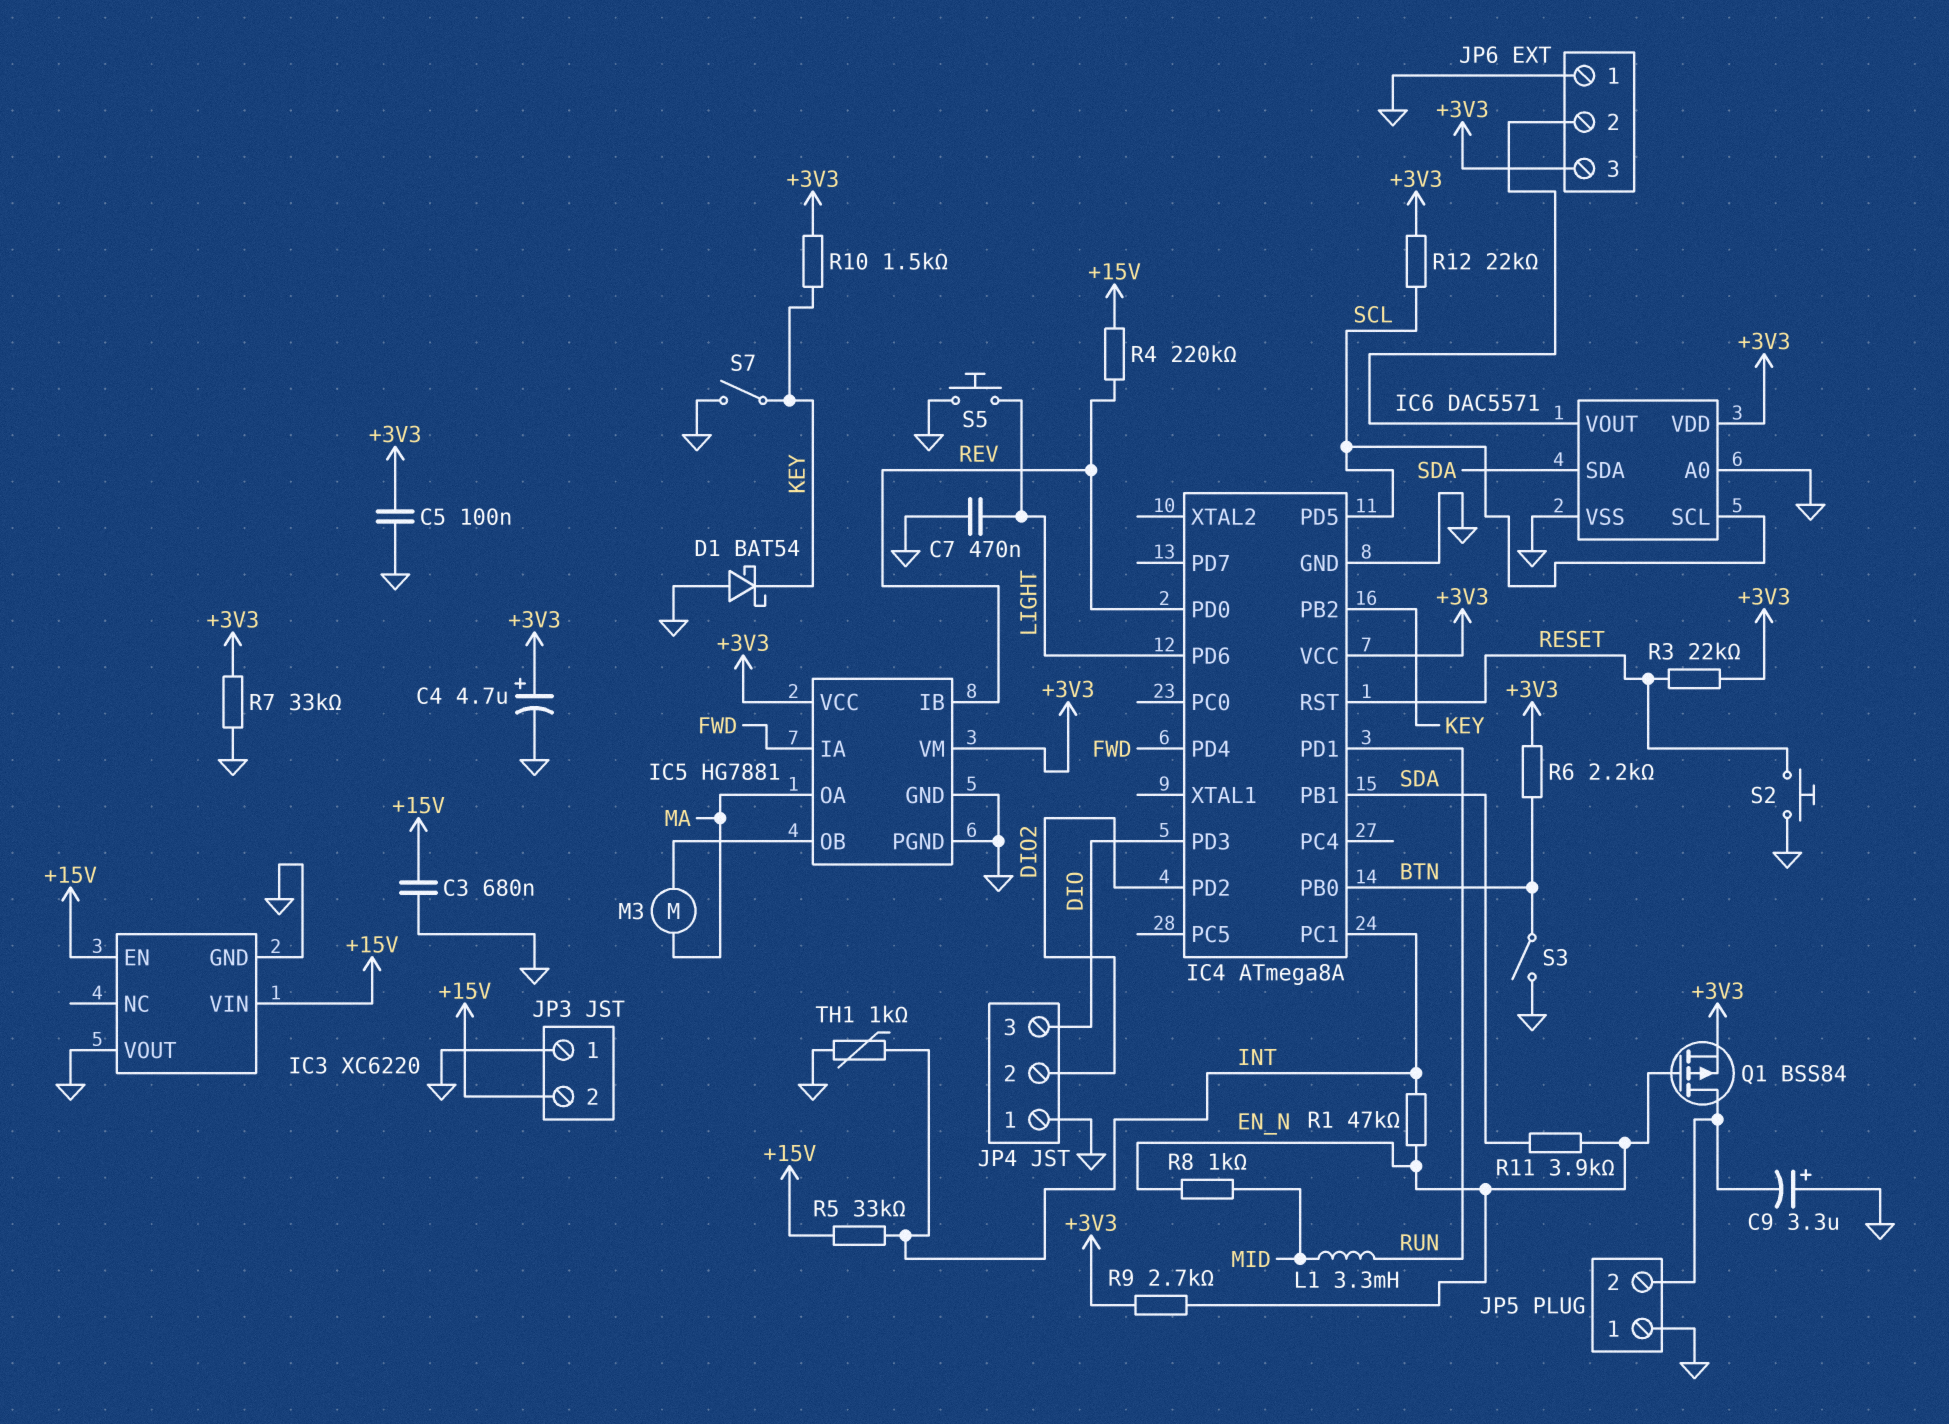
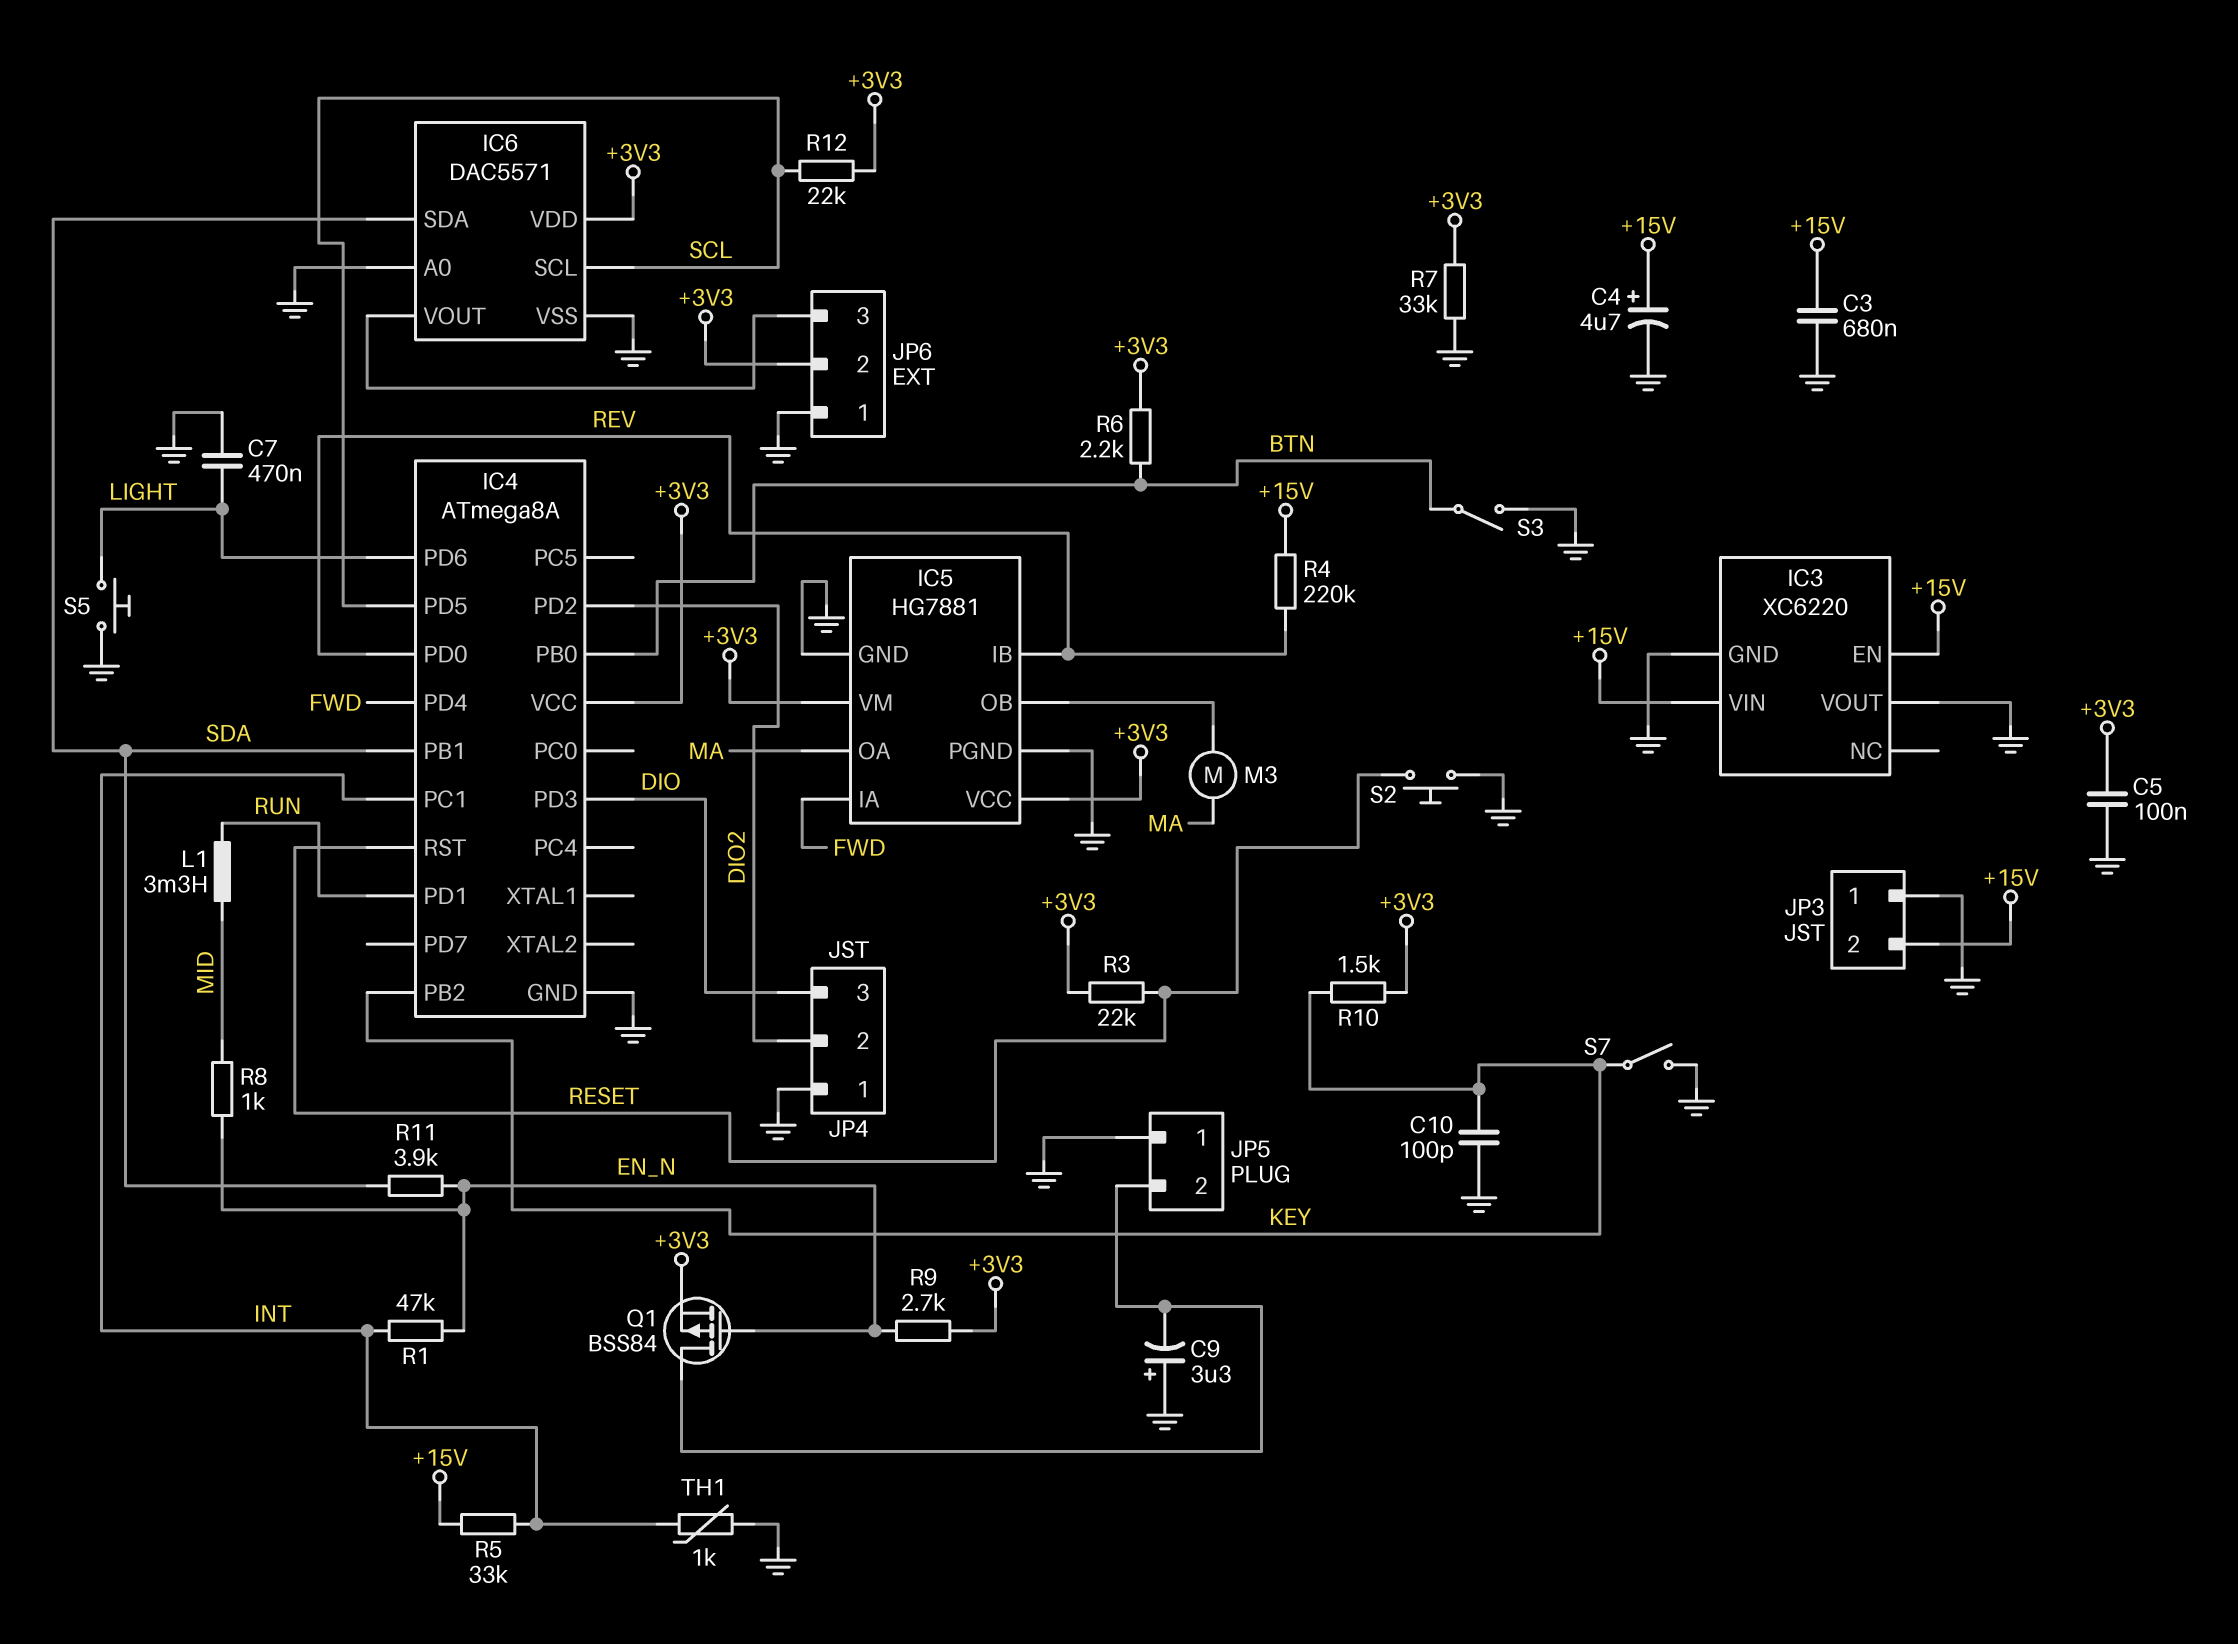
C4: 4.7uF (plus +3V3, minus GND) -> 4.7uF (plus +15V, minus GND)
C10: none -> 100pF (GND, KEY)
D1: schottky BAT54 (A GND, K KEY) -> none
JP6 pin 2: IC6/VOUT -> +3V3
JP6 pin 3: +3V3 -> IC6/VOUT

